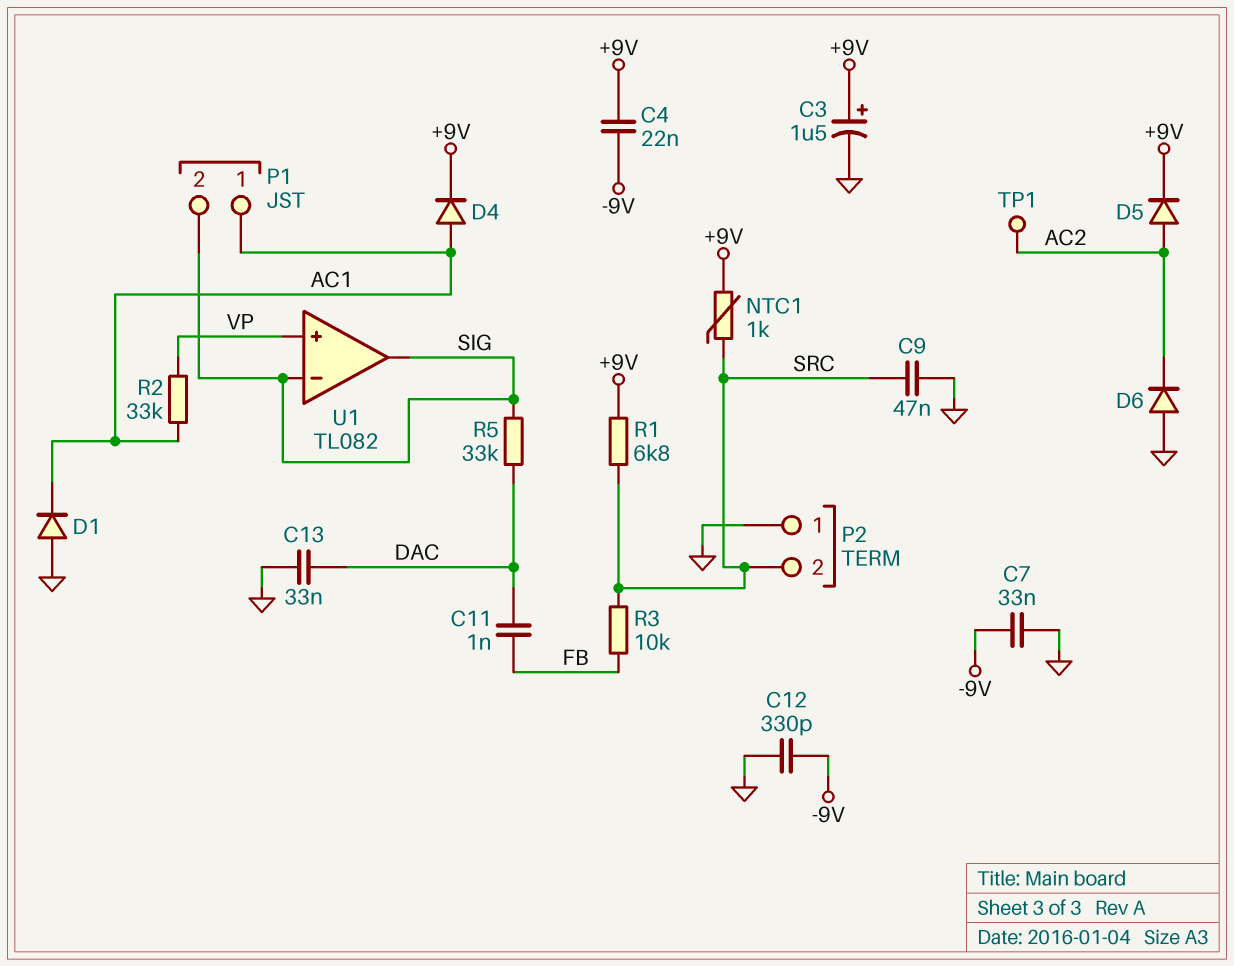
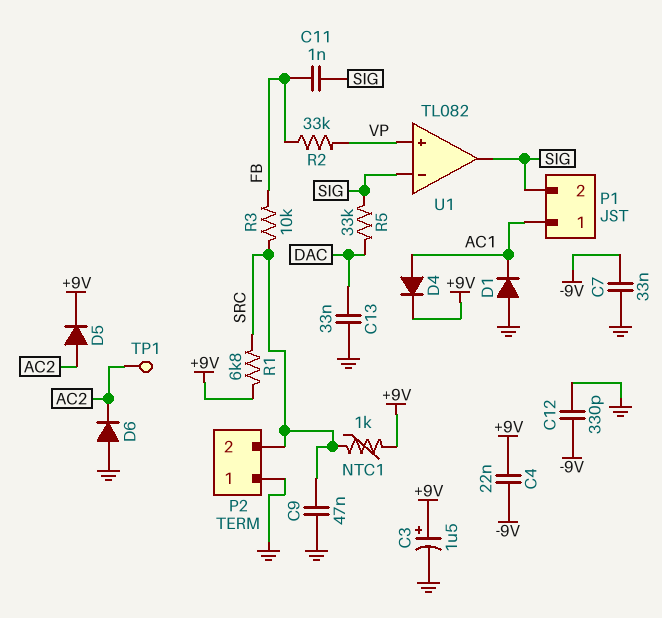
C11: 1nF (DAC, FB) -> 1nF (FB, SIG)
R2: 33k (AC1, VP) -> 33k (FB, VP)

